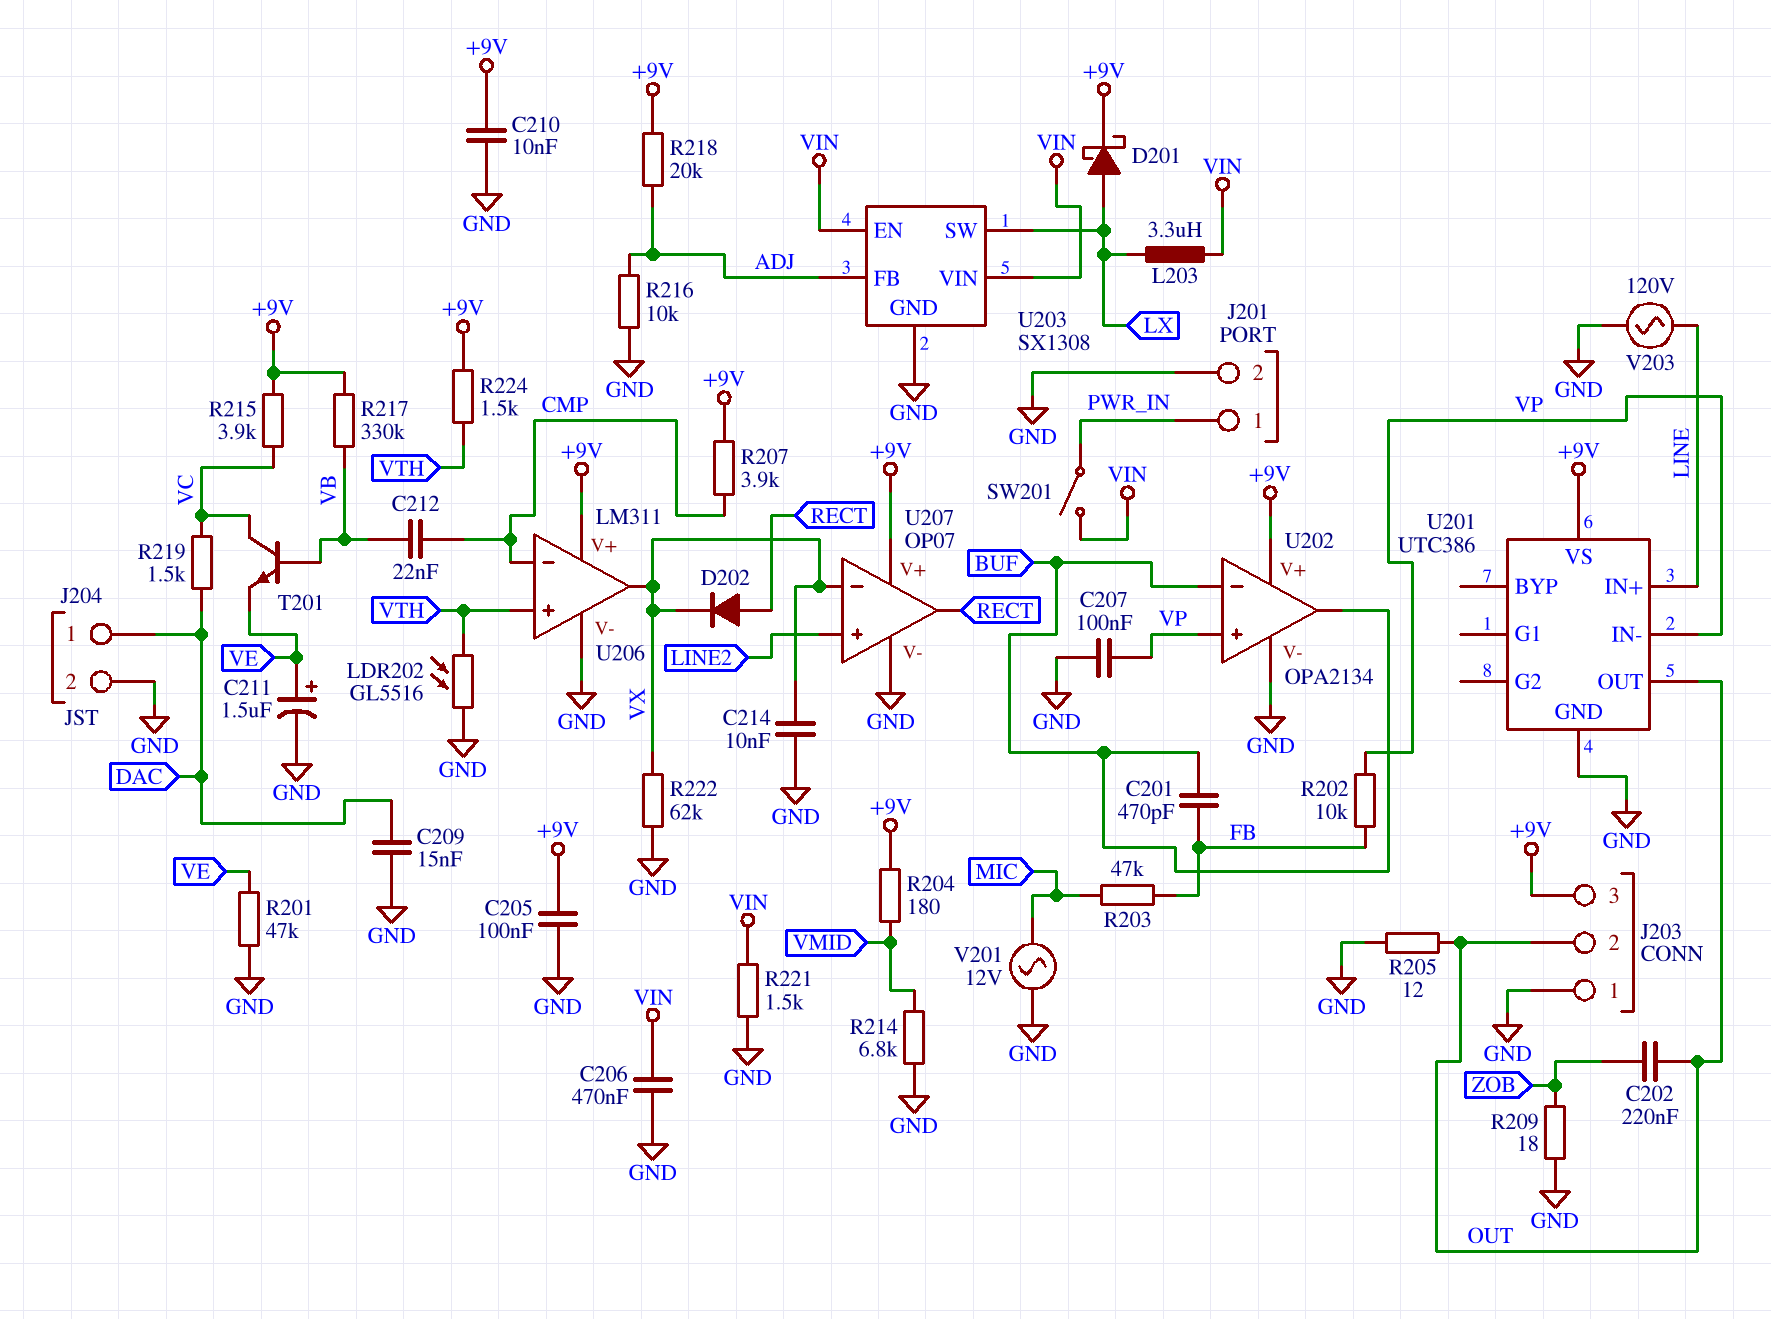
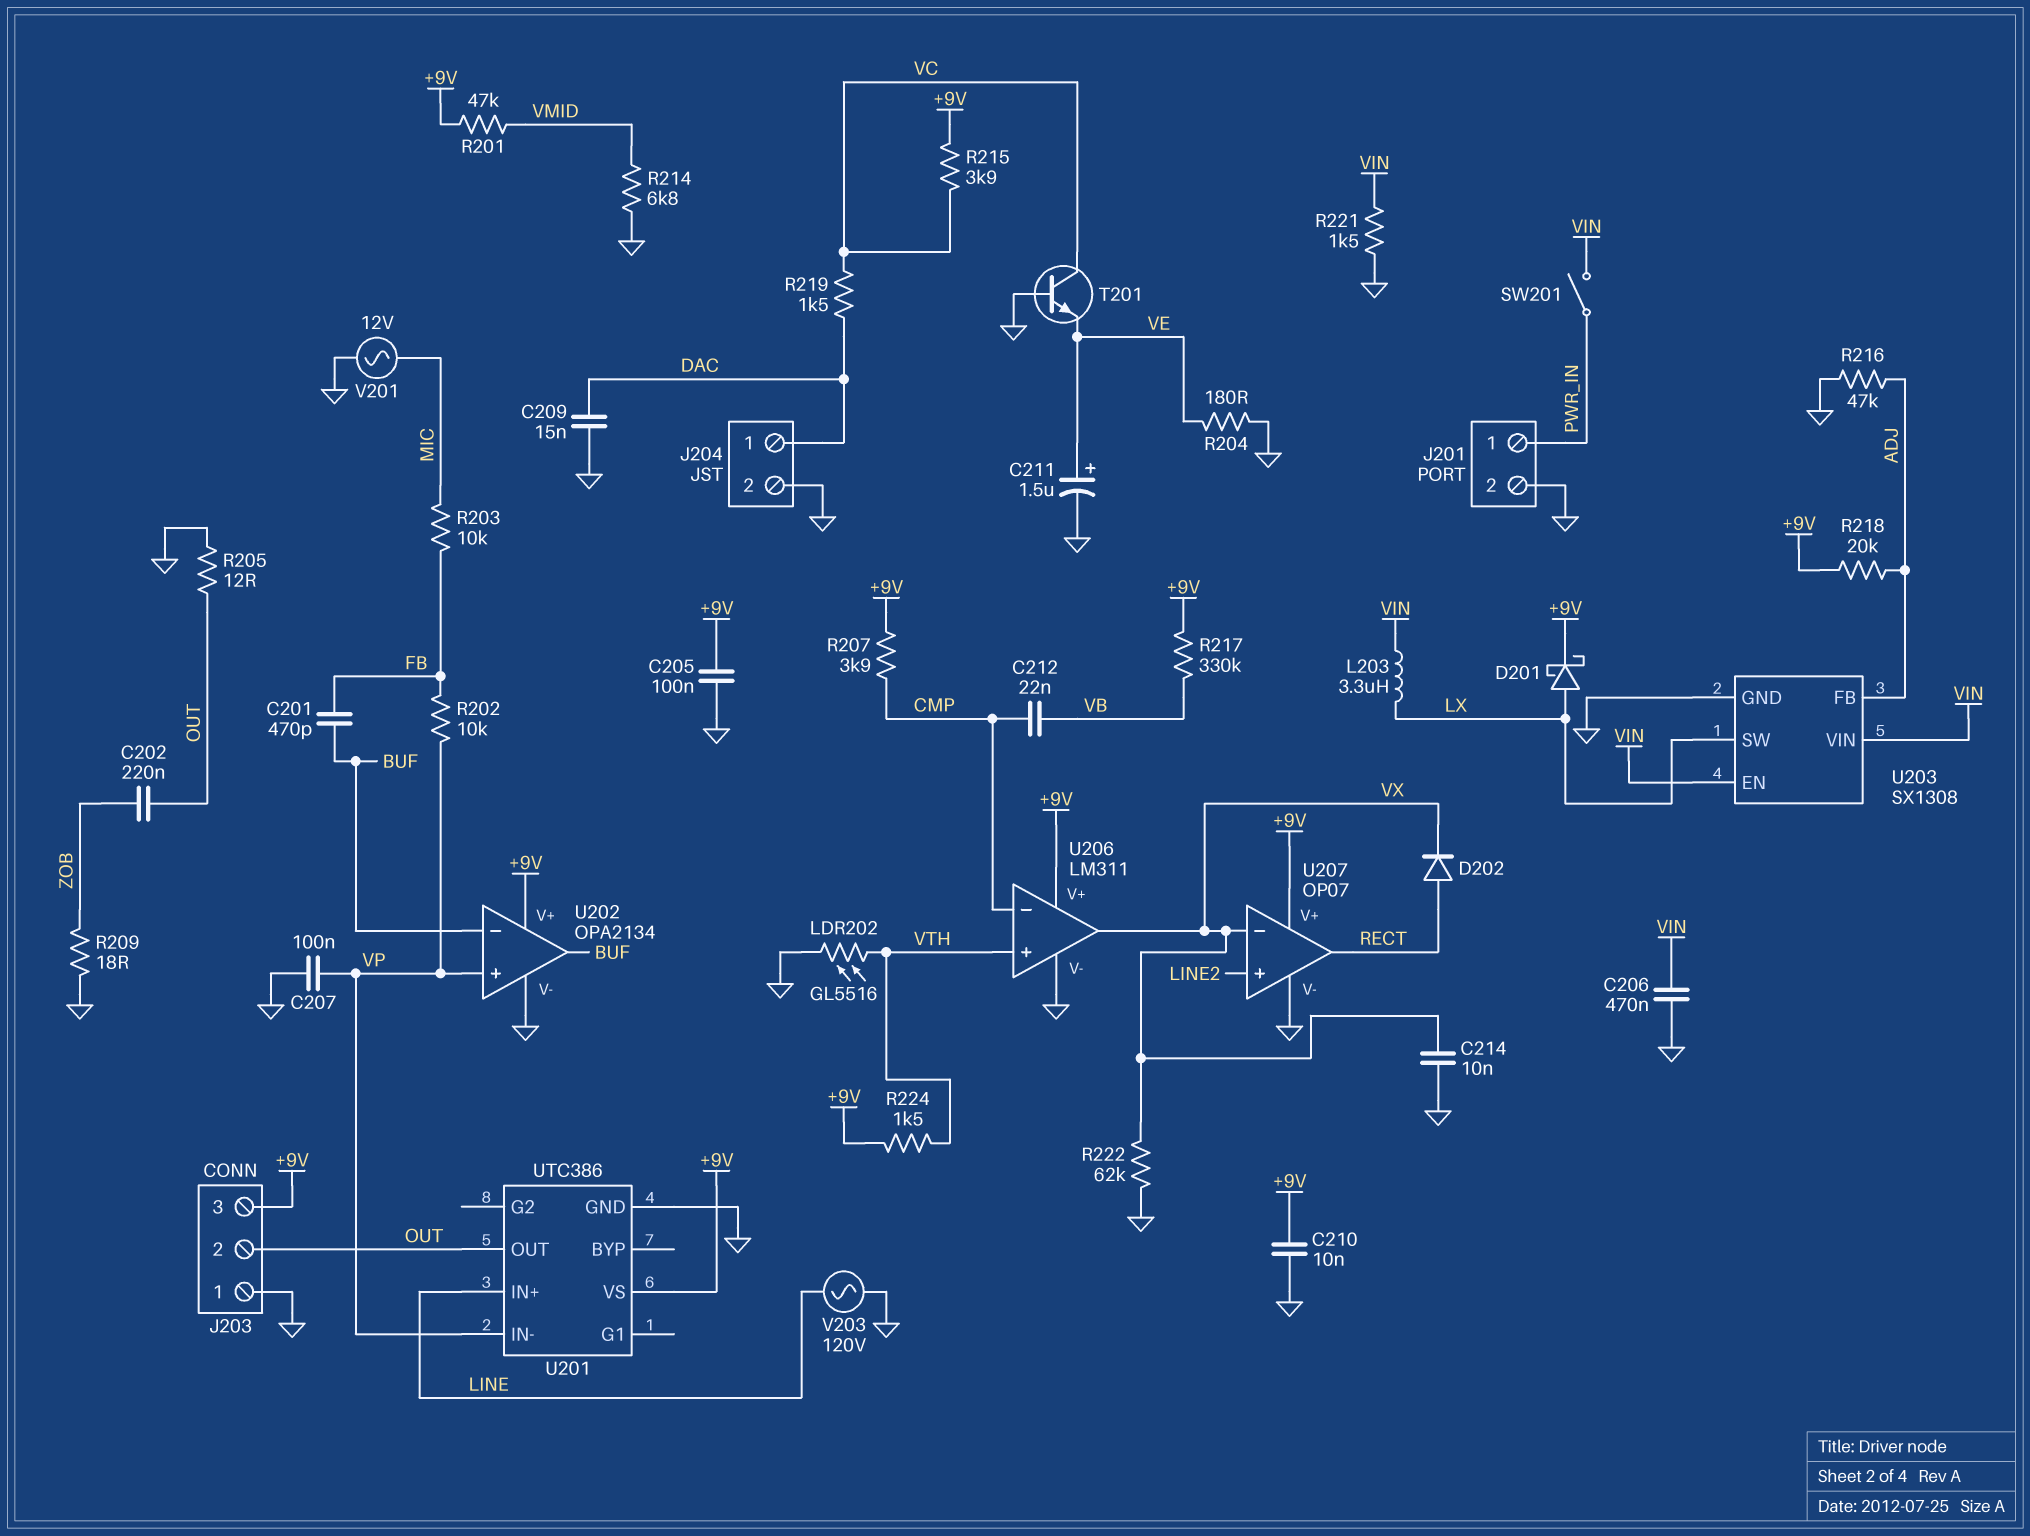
R201: 47k (GND, VE) -> 47k (+9V, VMID)
R203: 47k (FB, MIC) -> 10k (FB, MIC)
R204: 180 (+9V, VMID) -> 180 (GND, VE)
R216: 10k (ADJ, GND) -> 47k (ADJ, GND)
T201: NPN (B VB, C VC, E VE) -> NPN (B GND, C VC, E VE)

